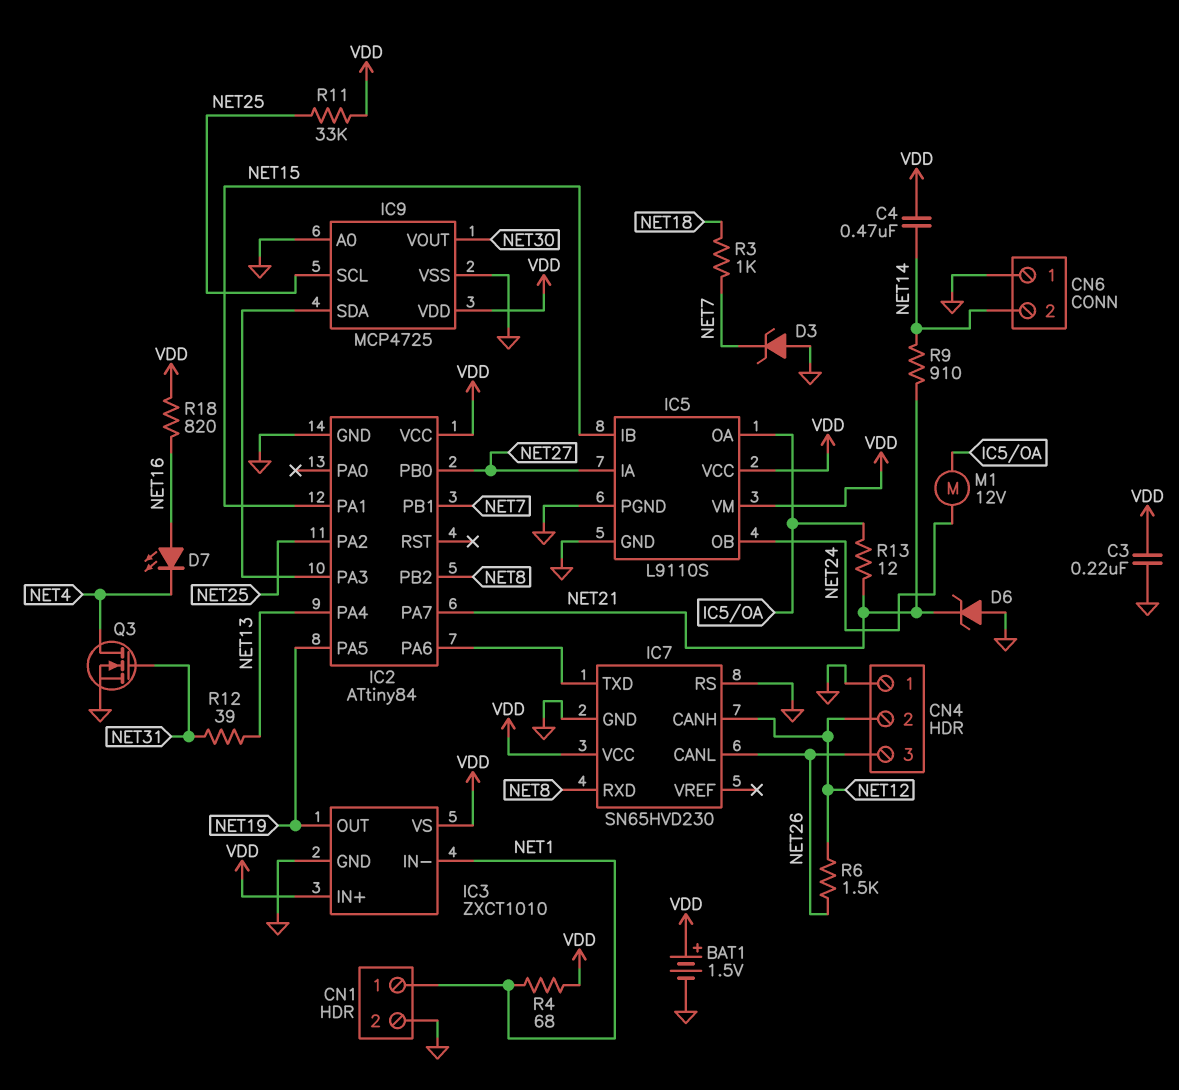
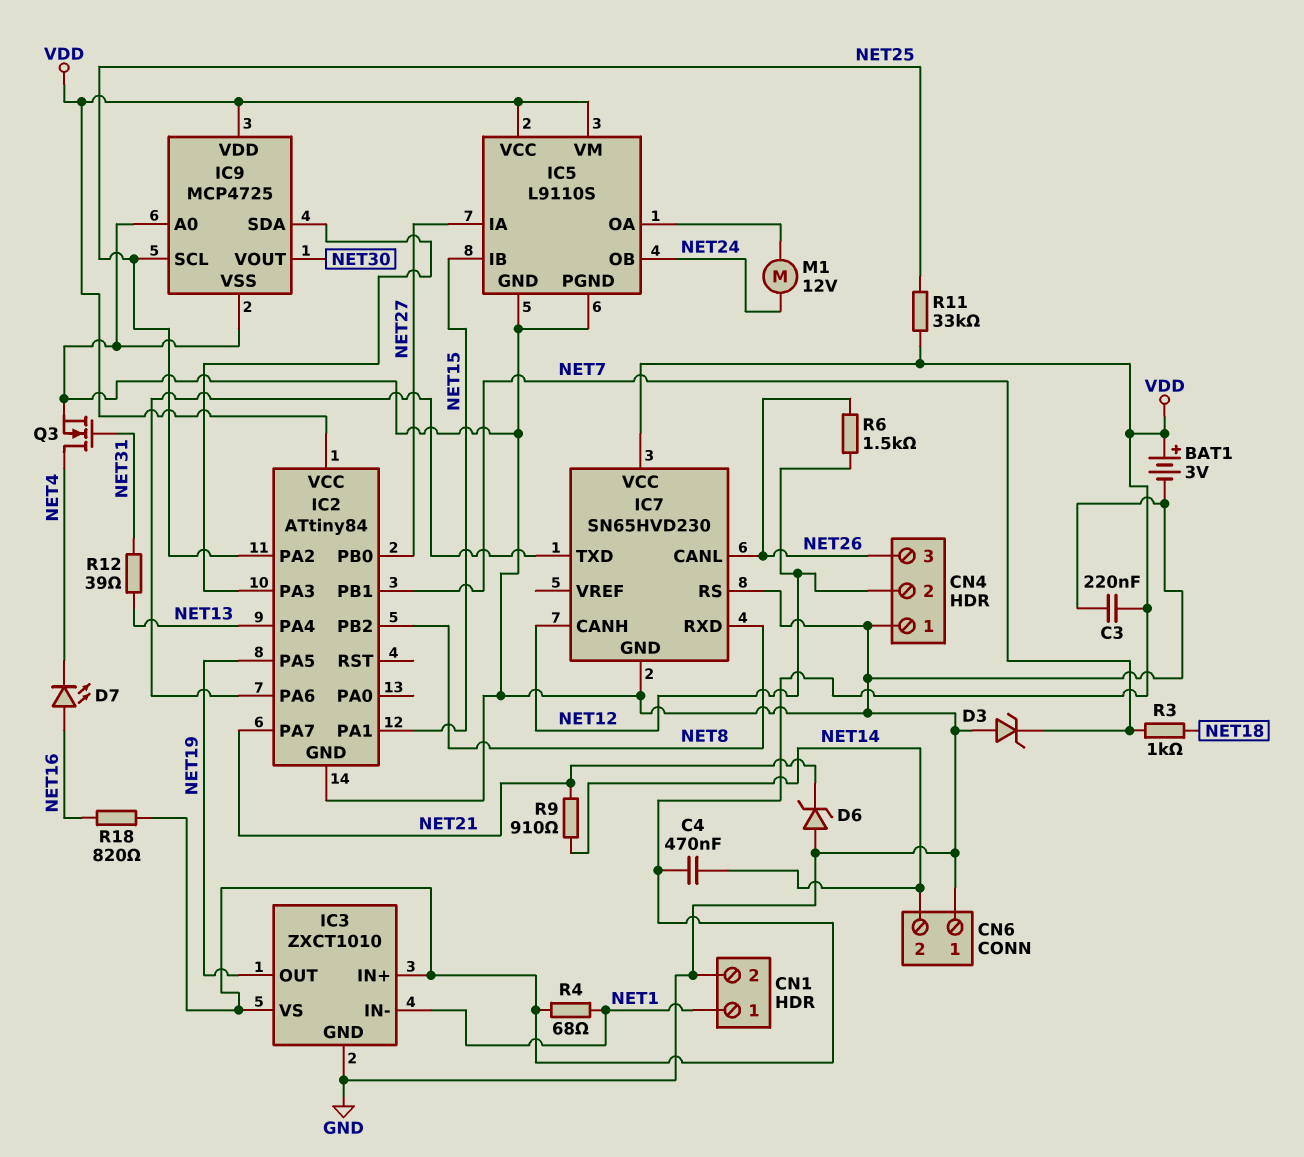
BAT1: 1.5V (plus VDD, minus GND) -> 3V (plus VDD, minus GND)
R13: 12 (IC5/OA, NET21) -> none

